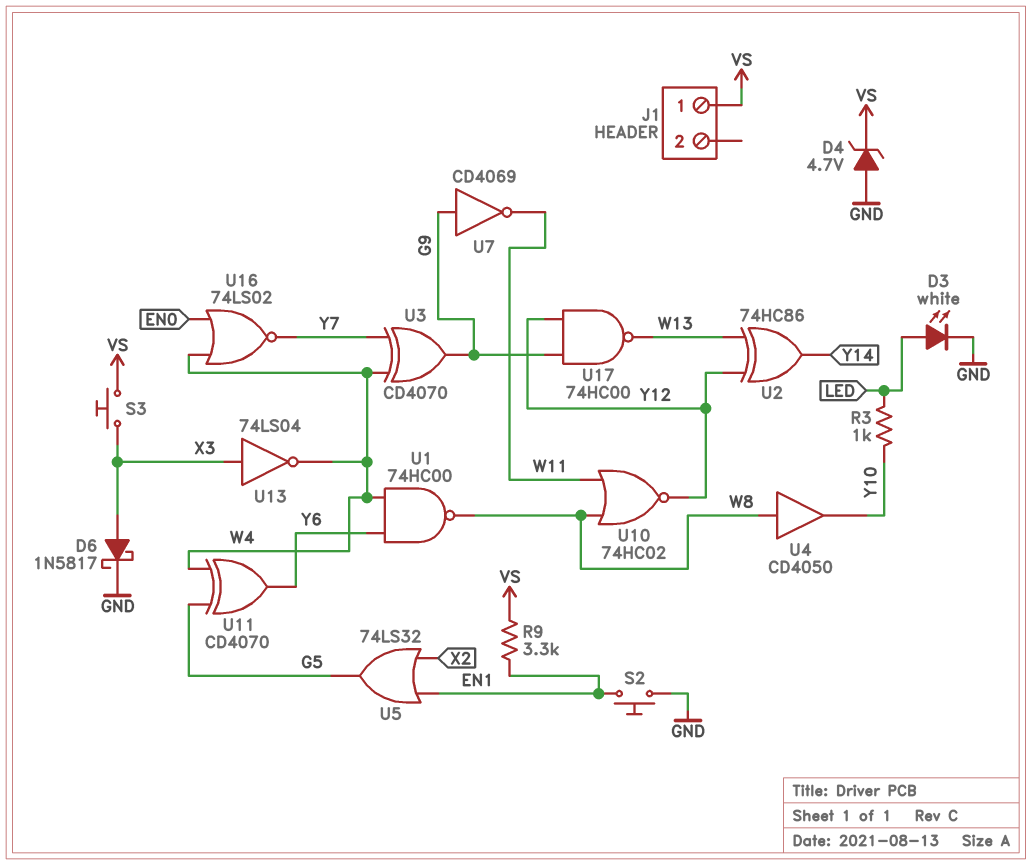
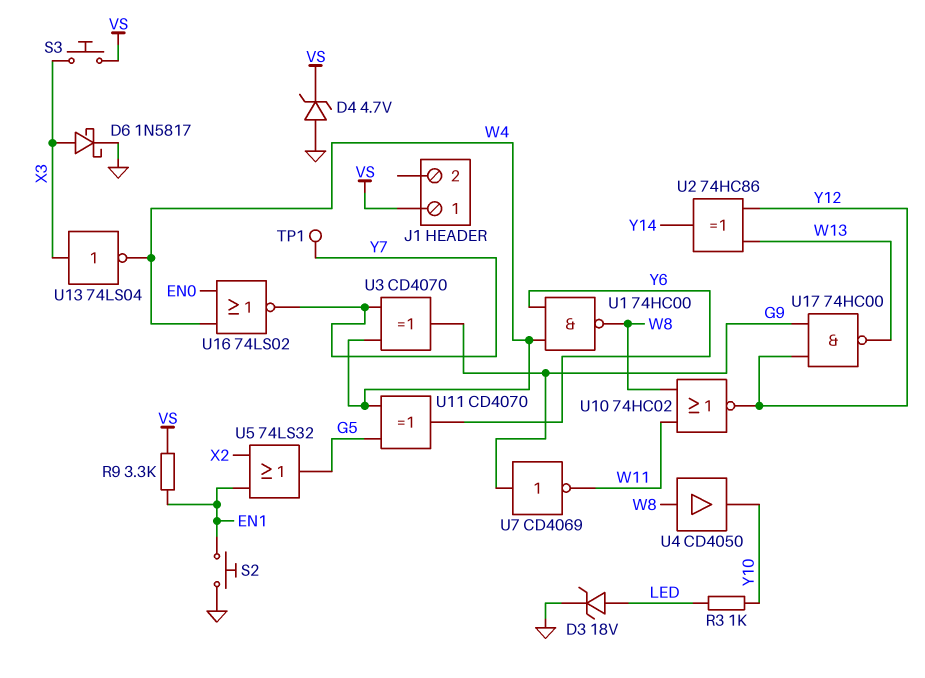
D3: LED white (A LED, K GND) -> zener 18V (A LED, K GND)
TP1: none -> test point (Y7)

